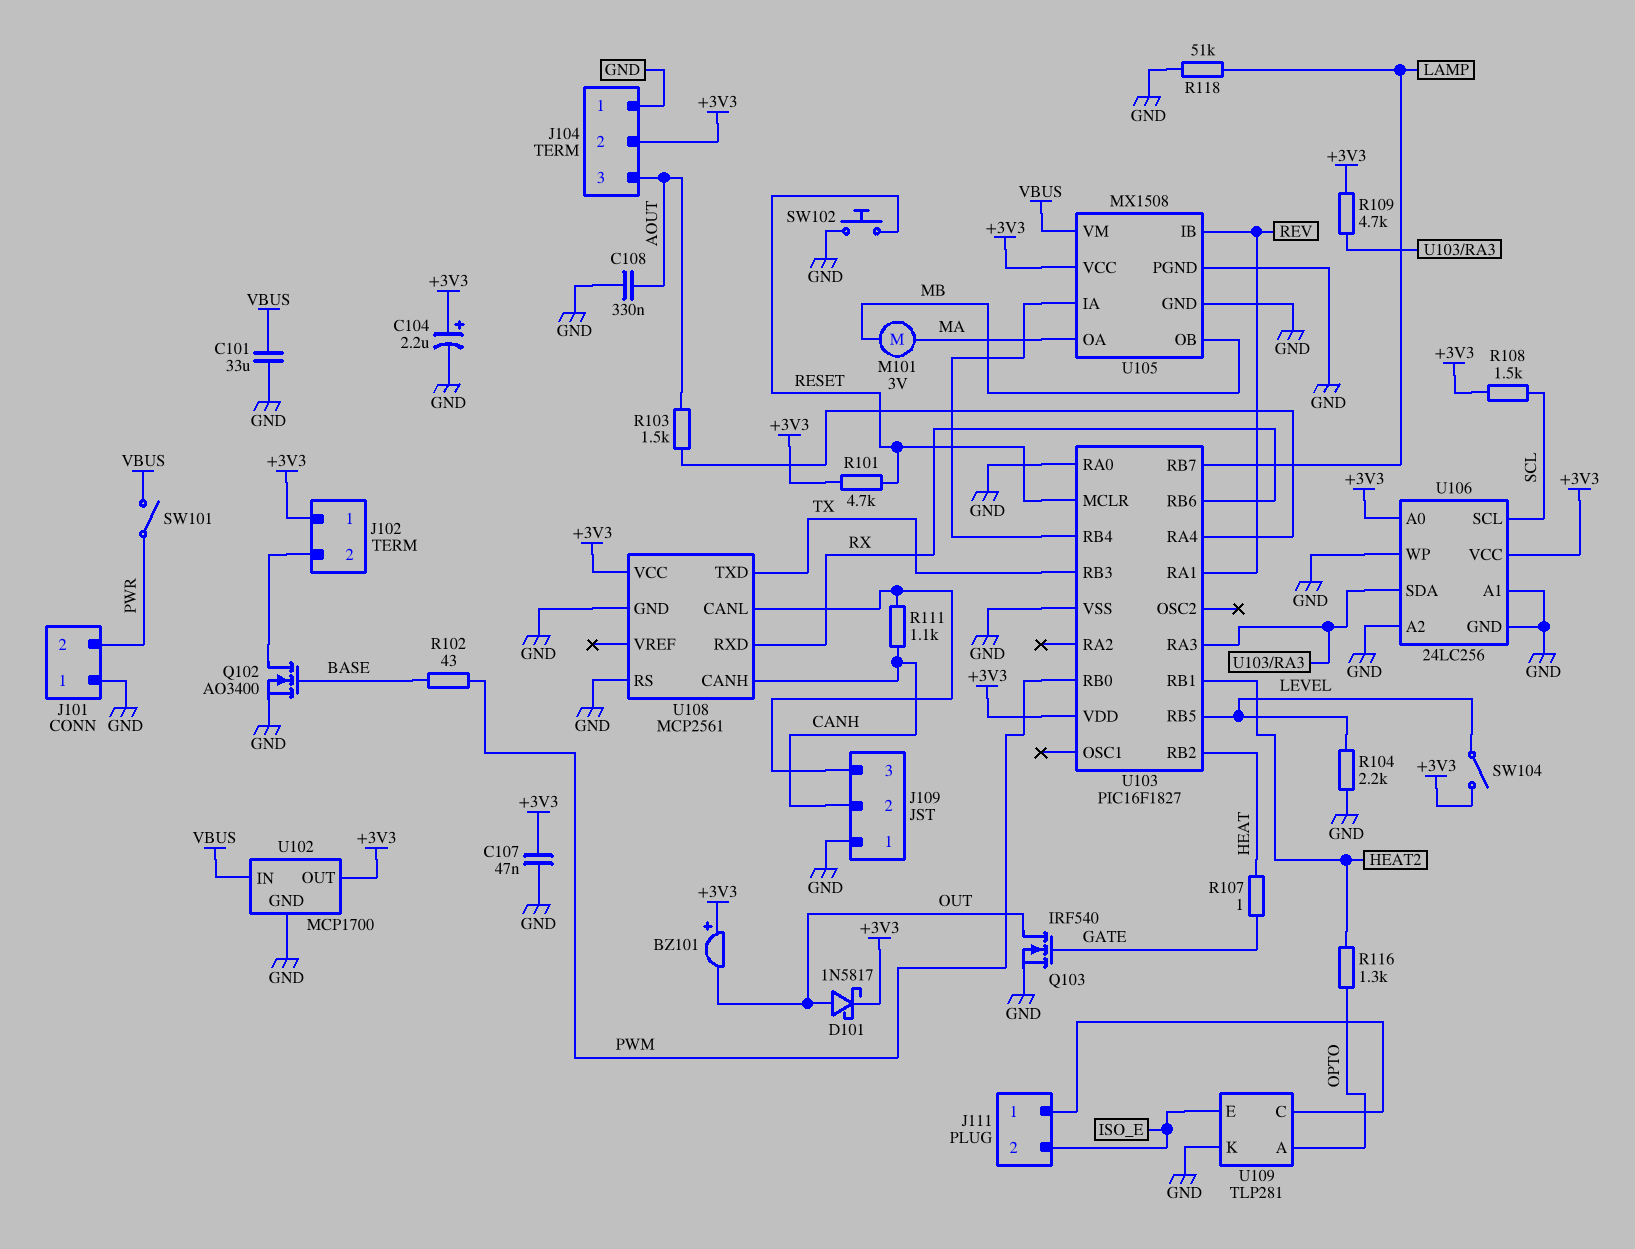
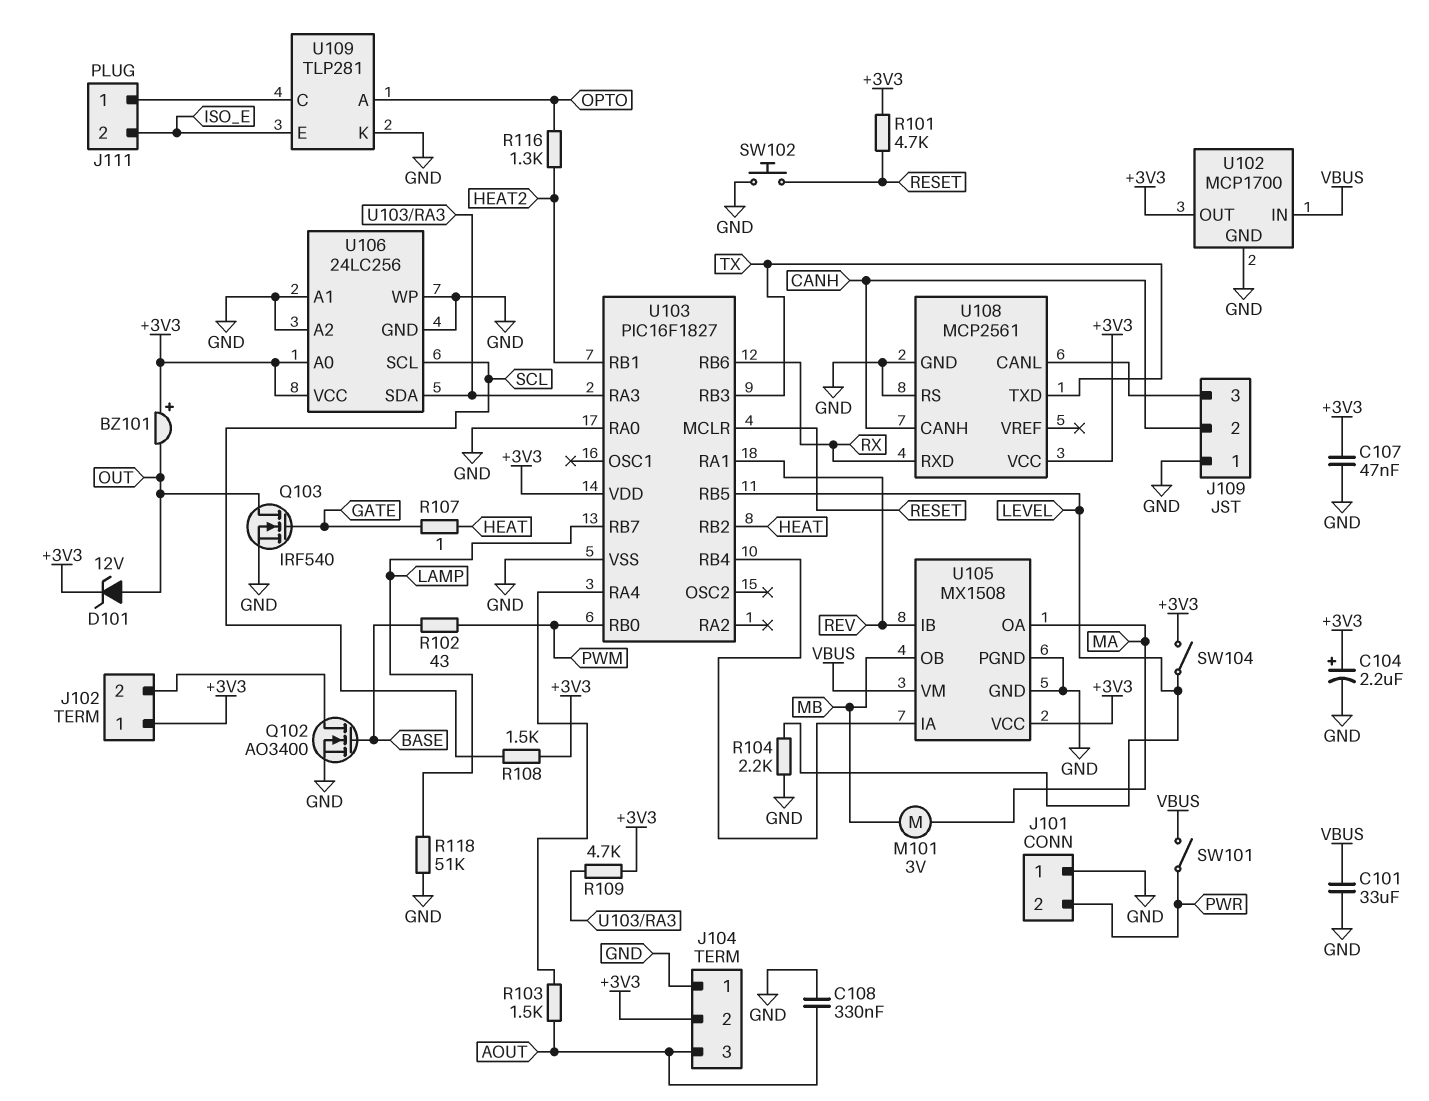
D101: schottky 1N5817 (A OUT, K +3V3) -> zener 12V (A OUT, K +3V3)
R111: 1.1k (CANH, J109/3) -> none

